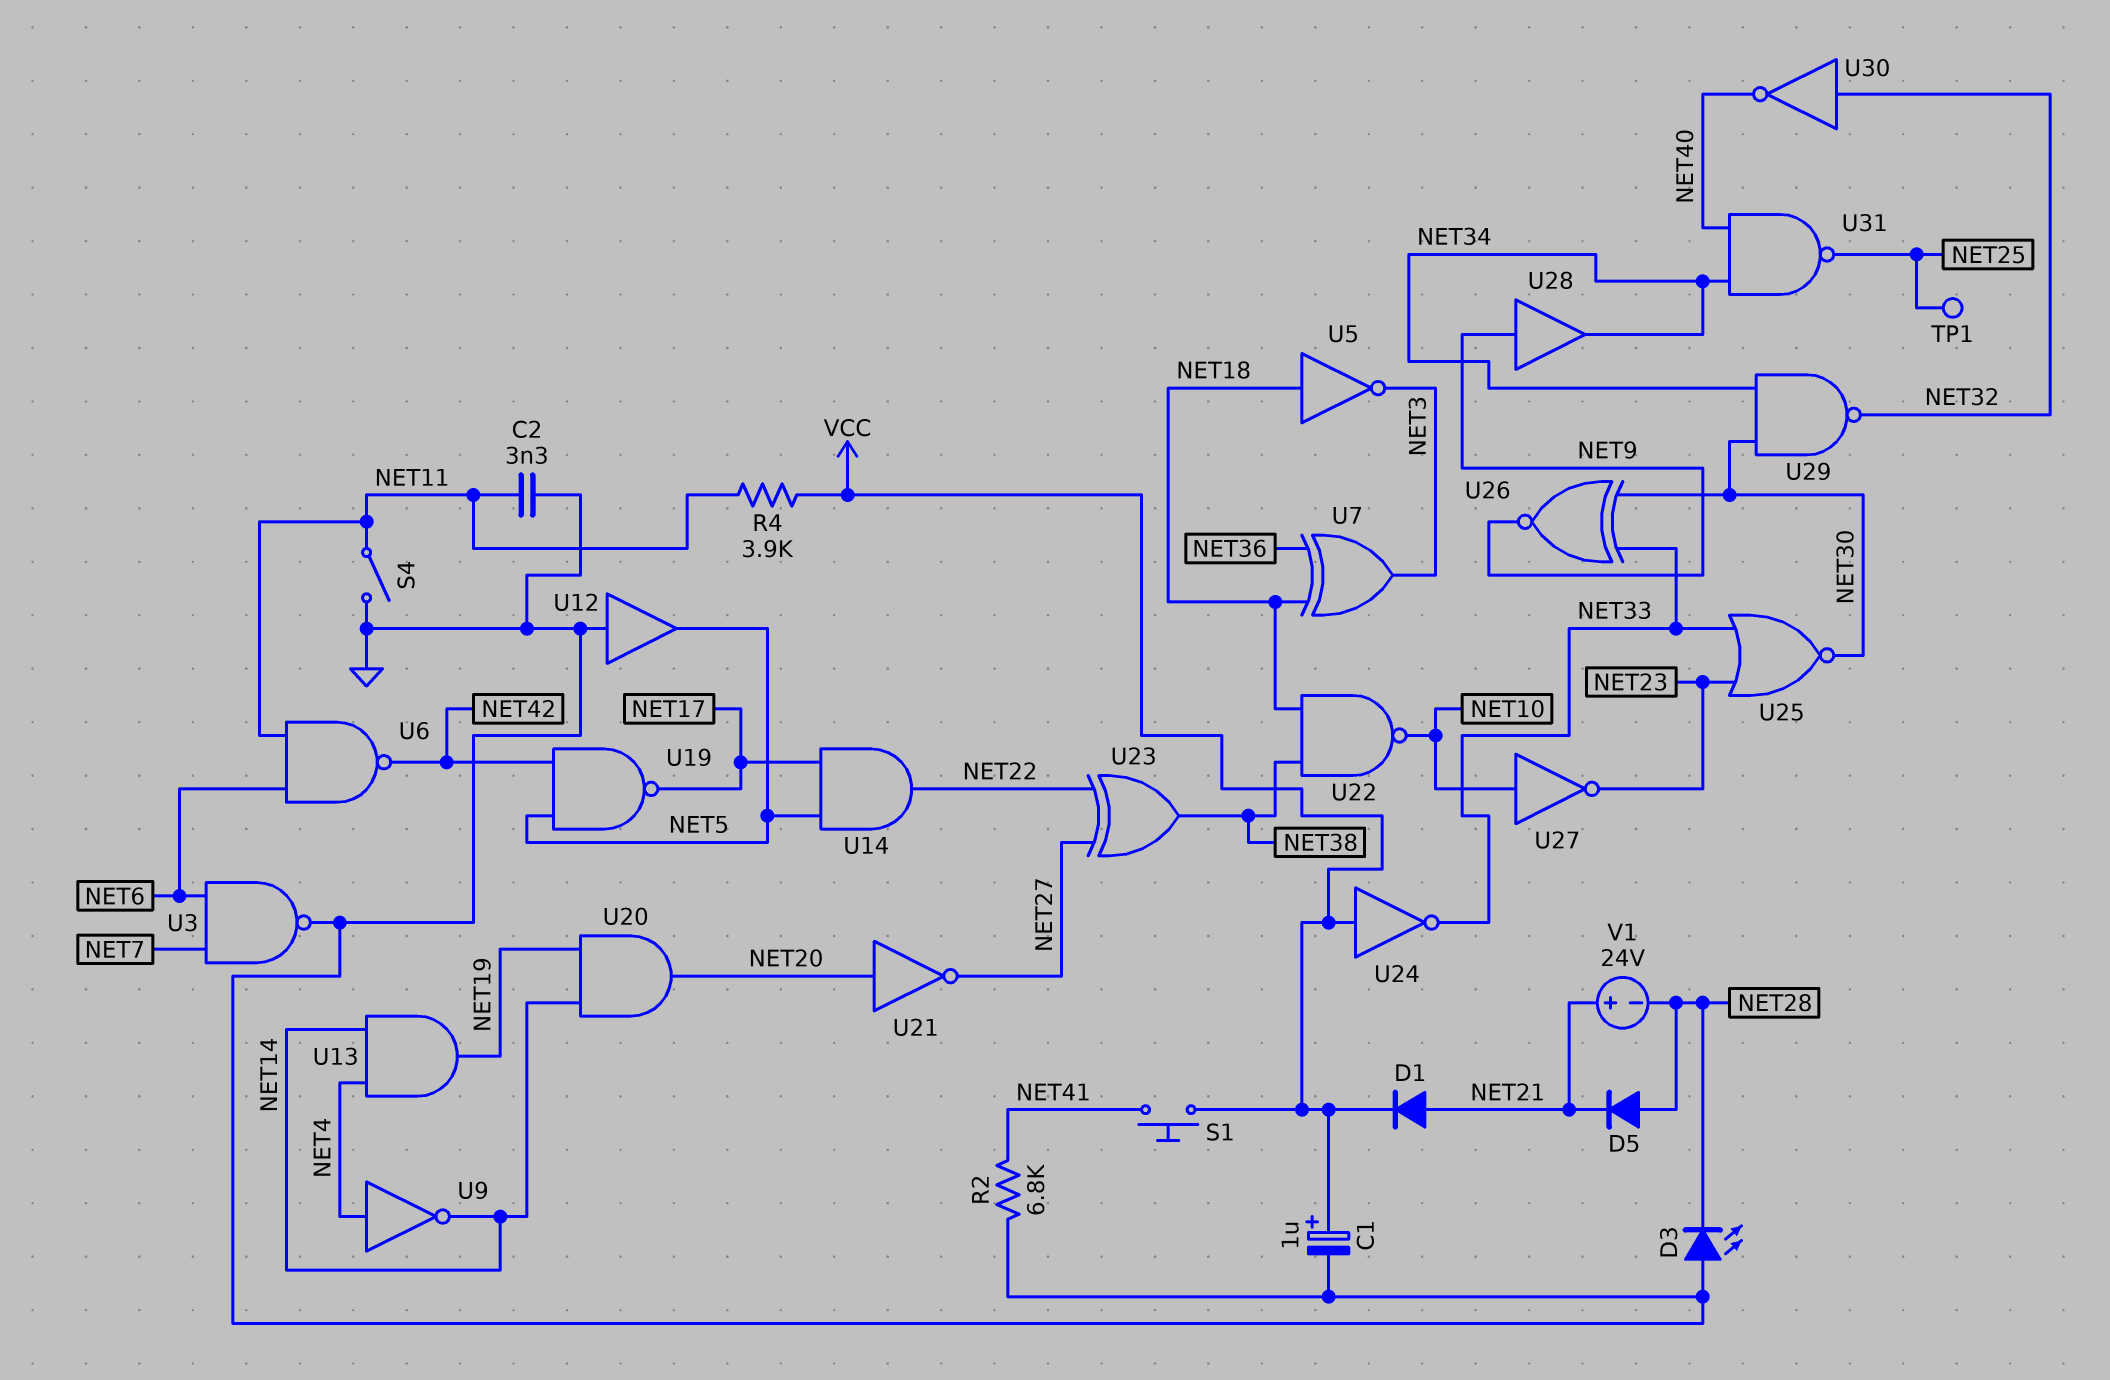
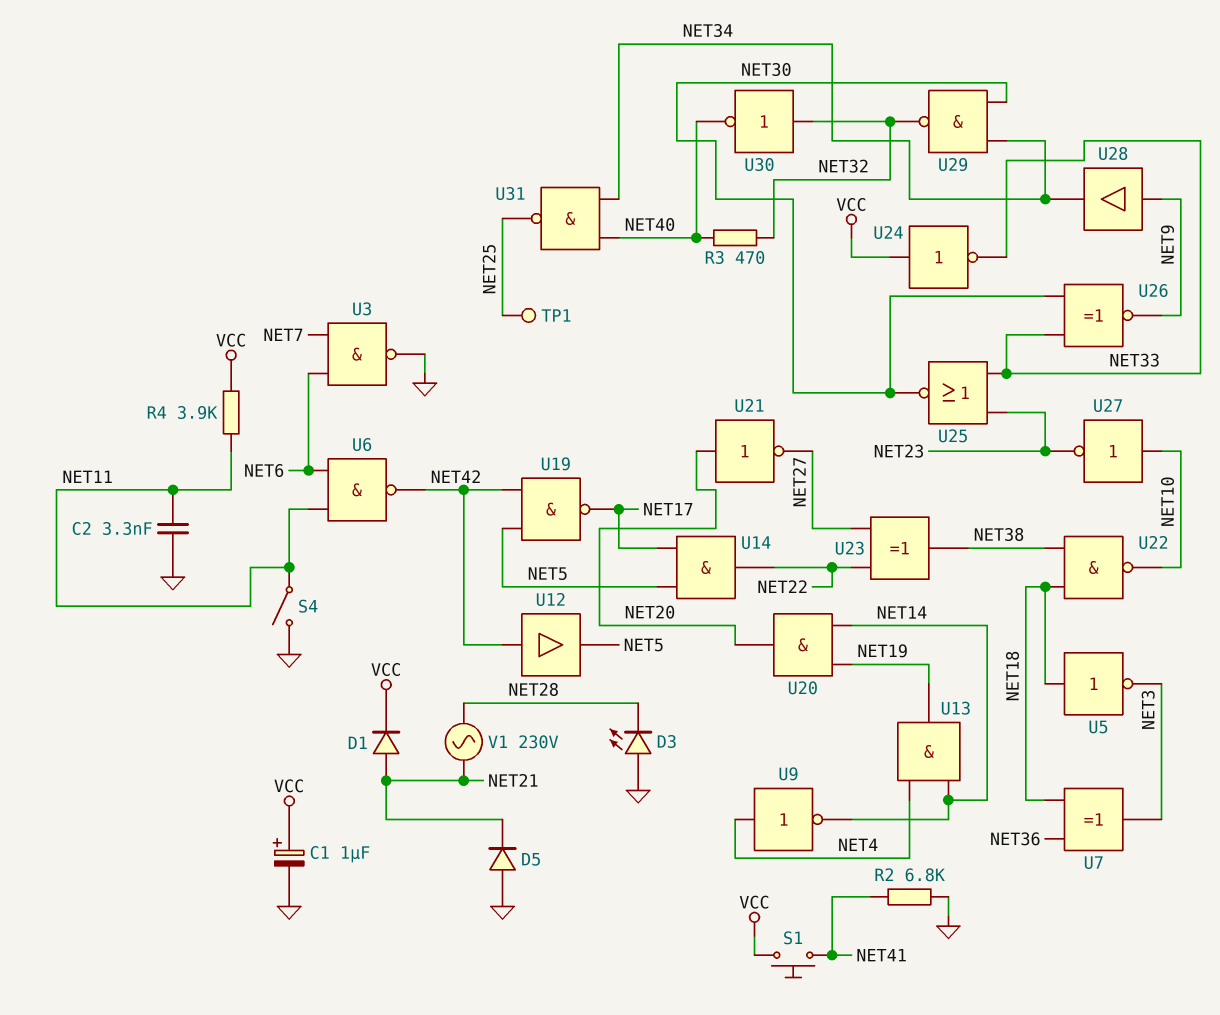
D5: diode (A NET28, K NET21) -> diode (A GND, K NET21)
R3: none -> 470 (NET32, NET40)
U12: buffer (in GND, out NET5) -> buffer (in NET42, out NET5)
V1: 24V (plus NET21, minus NET28) -> AC 230V (NET21, NET28)

